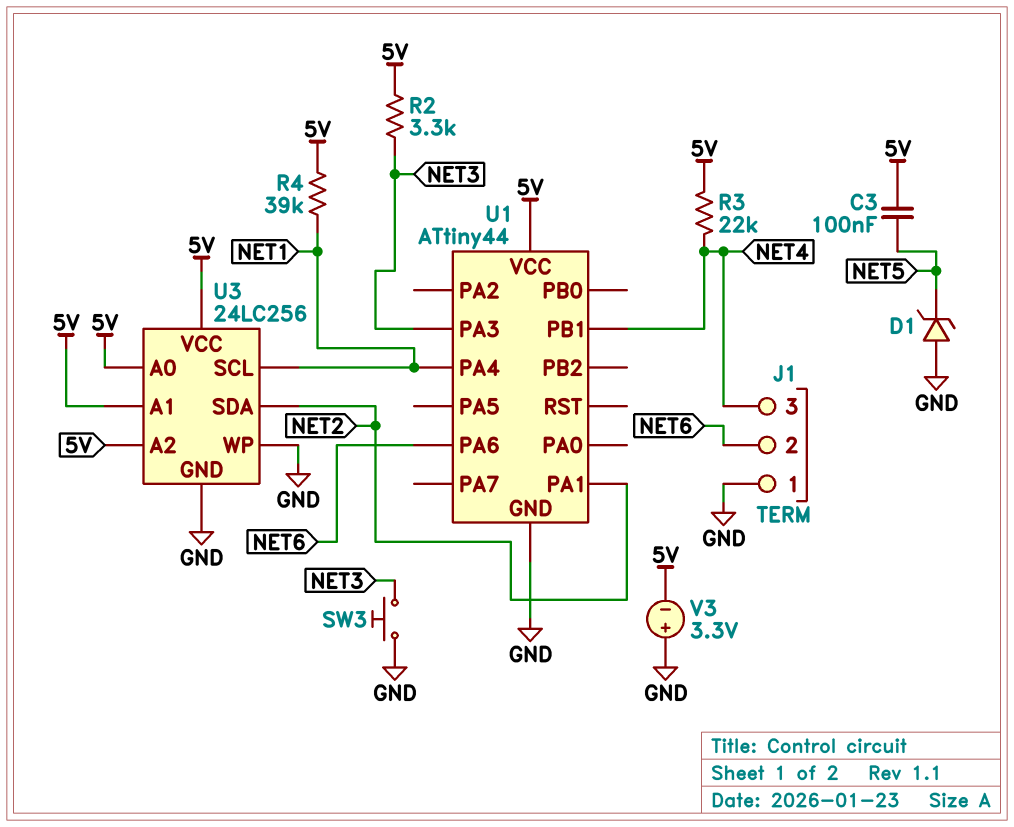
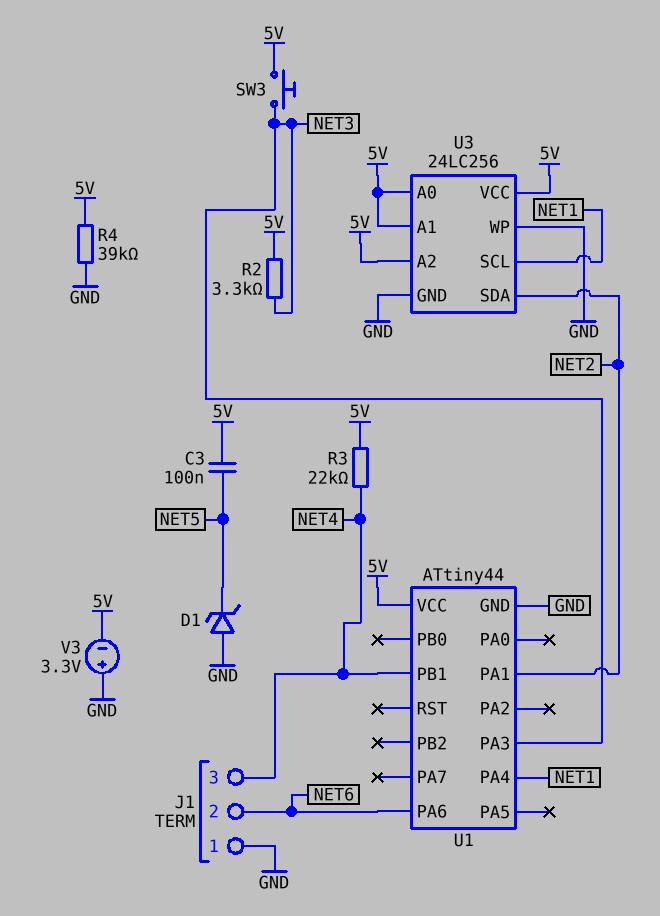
R4: 39k (5V, NET1) -> 39k (5V, GND)
SW3: button (GND, NET3) -> button (5V, NET3)

